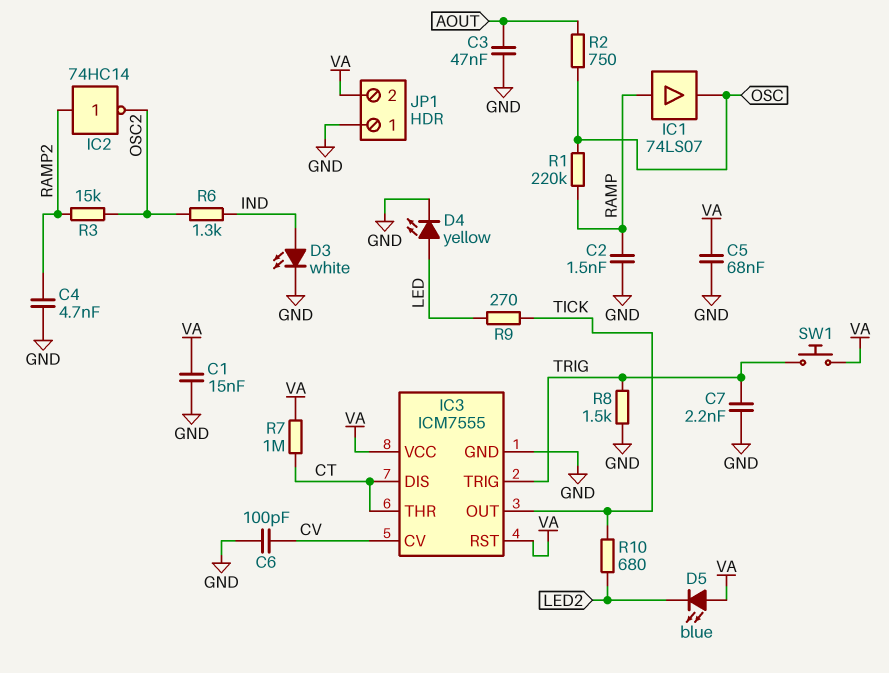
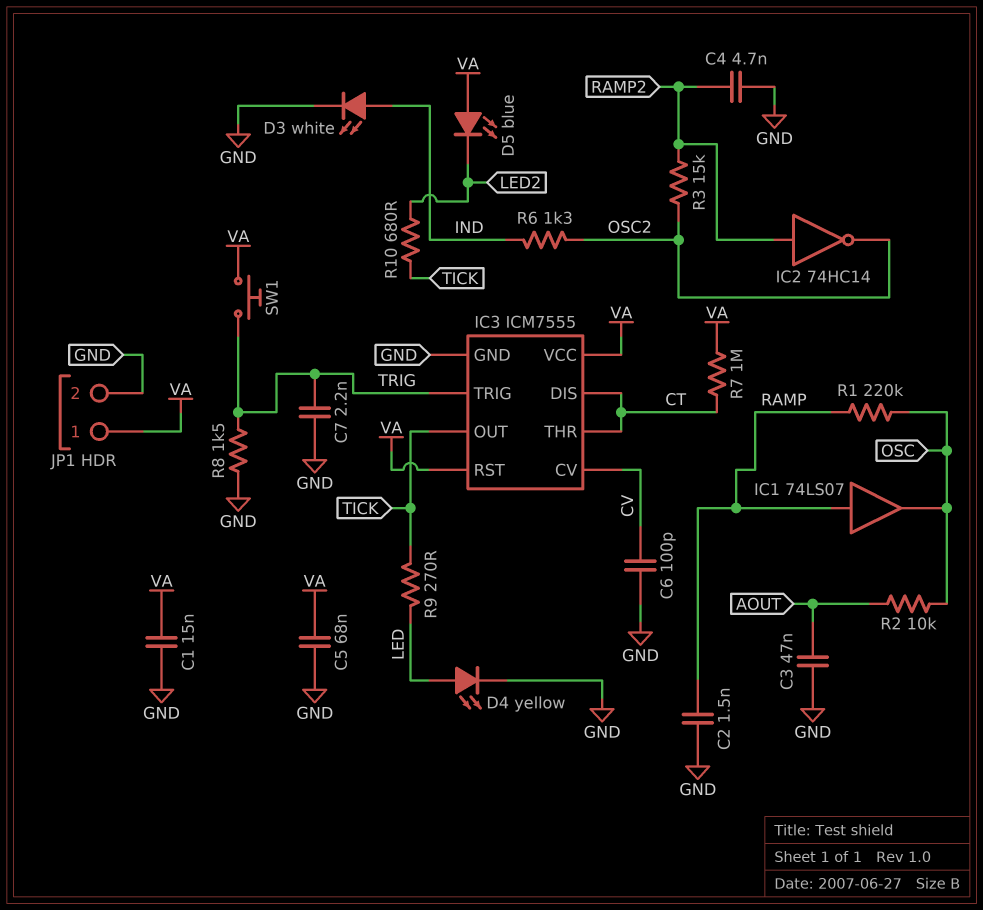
JP1 pin 1: GND -> VA
JP1 pin 2: VA -> GND
R2: 750 (AOUT, OSC) -> 10k (AOUT, OSC)

